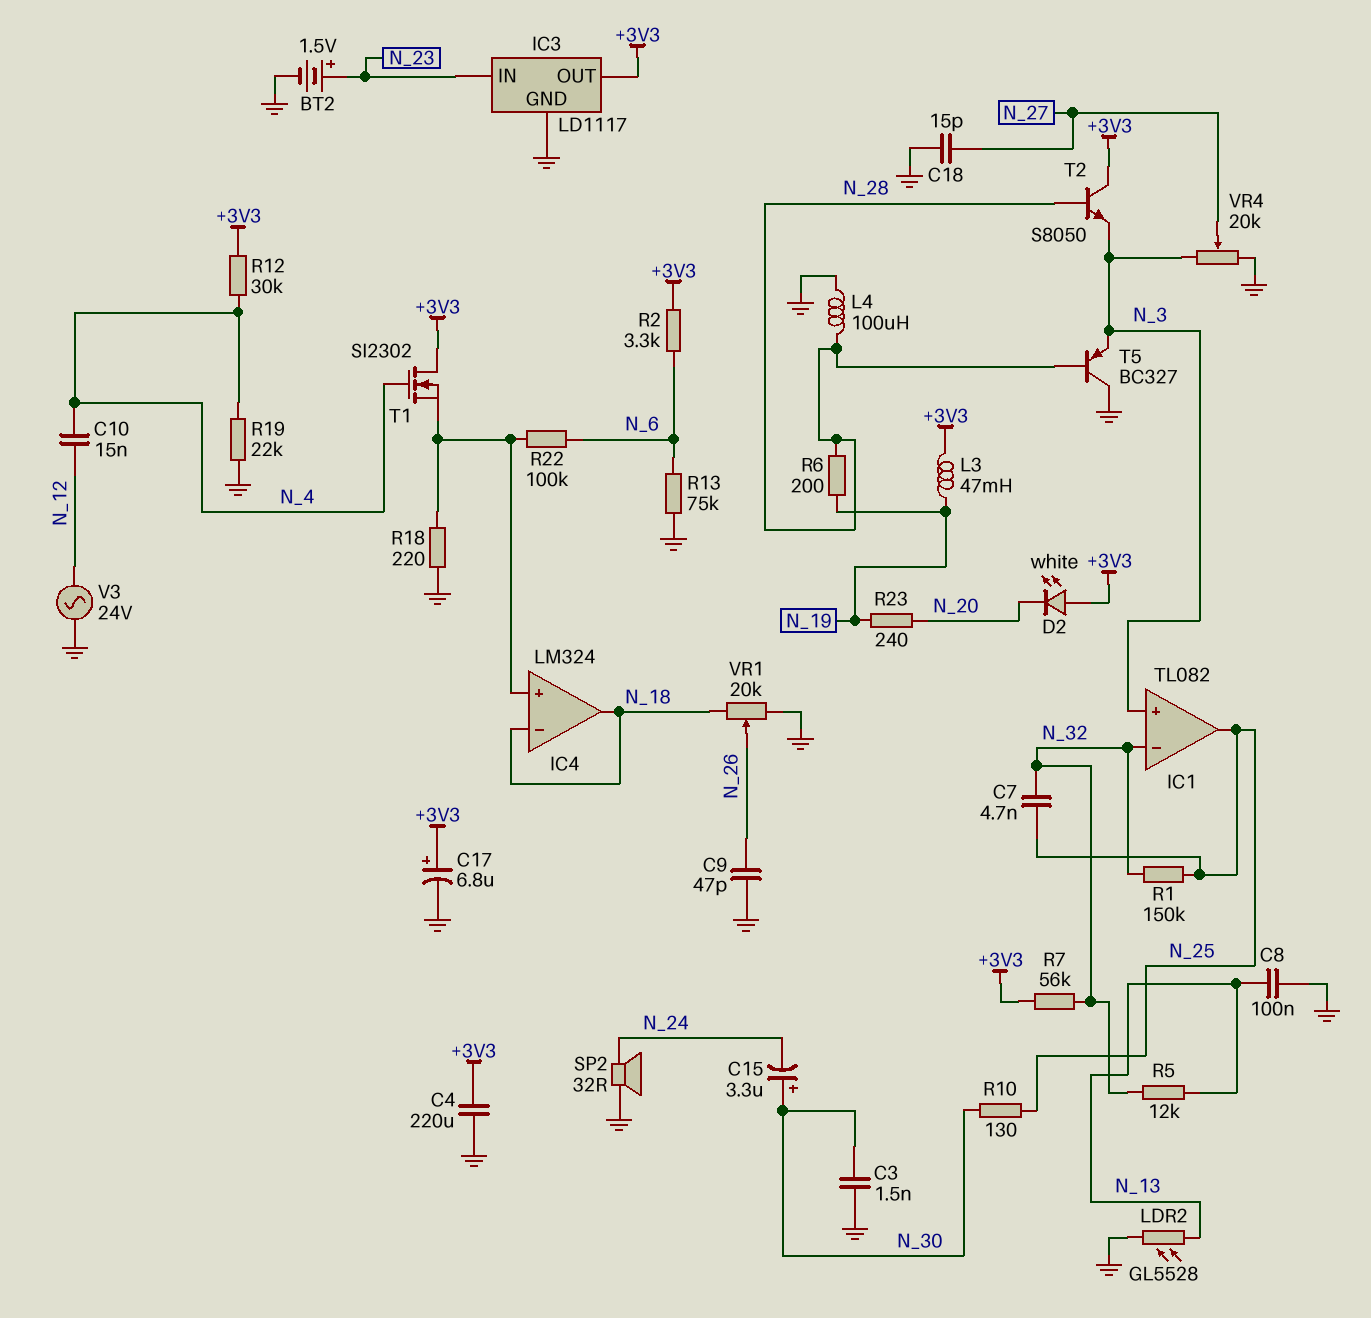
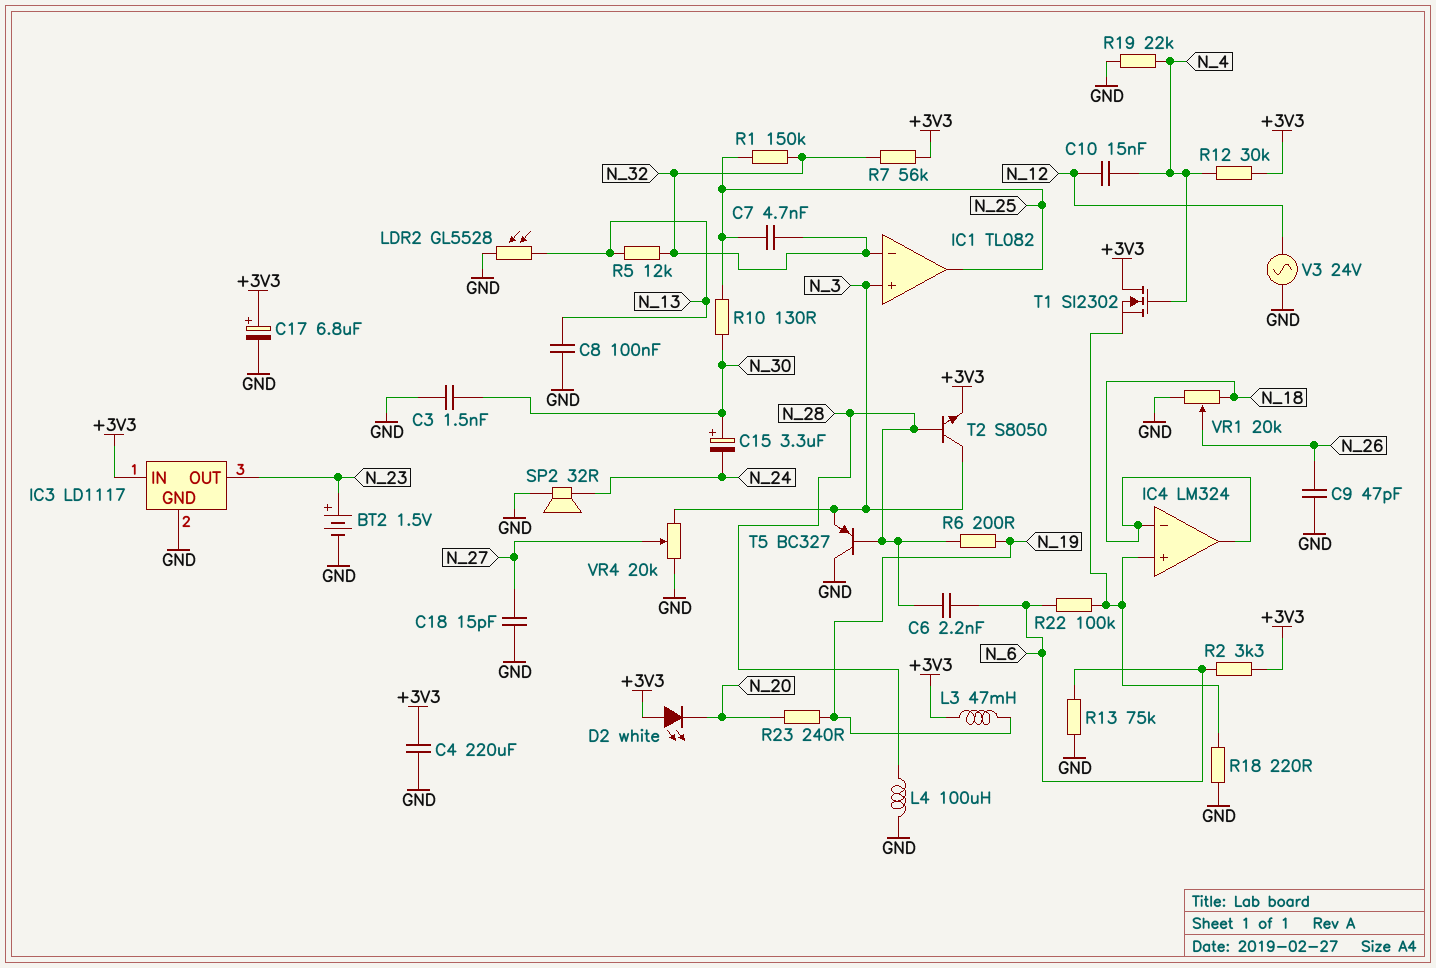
C6: none -> 2.2nF (N_6, N_28)
IC3 pin IN: N_23 -> +3V3
IC3 pin OUT: +3V3 -> N_23
T2: NPN S8050 (B N_28, C +3V3, E N_3) -> NPN S8050 (B N_28, C N_3, E +3V3)

